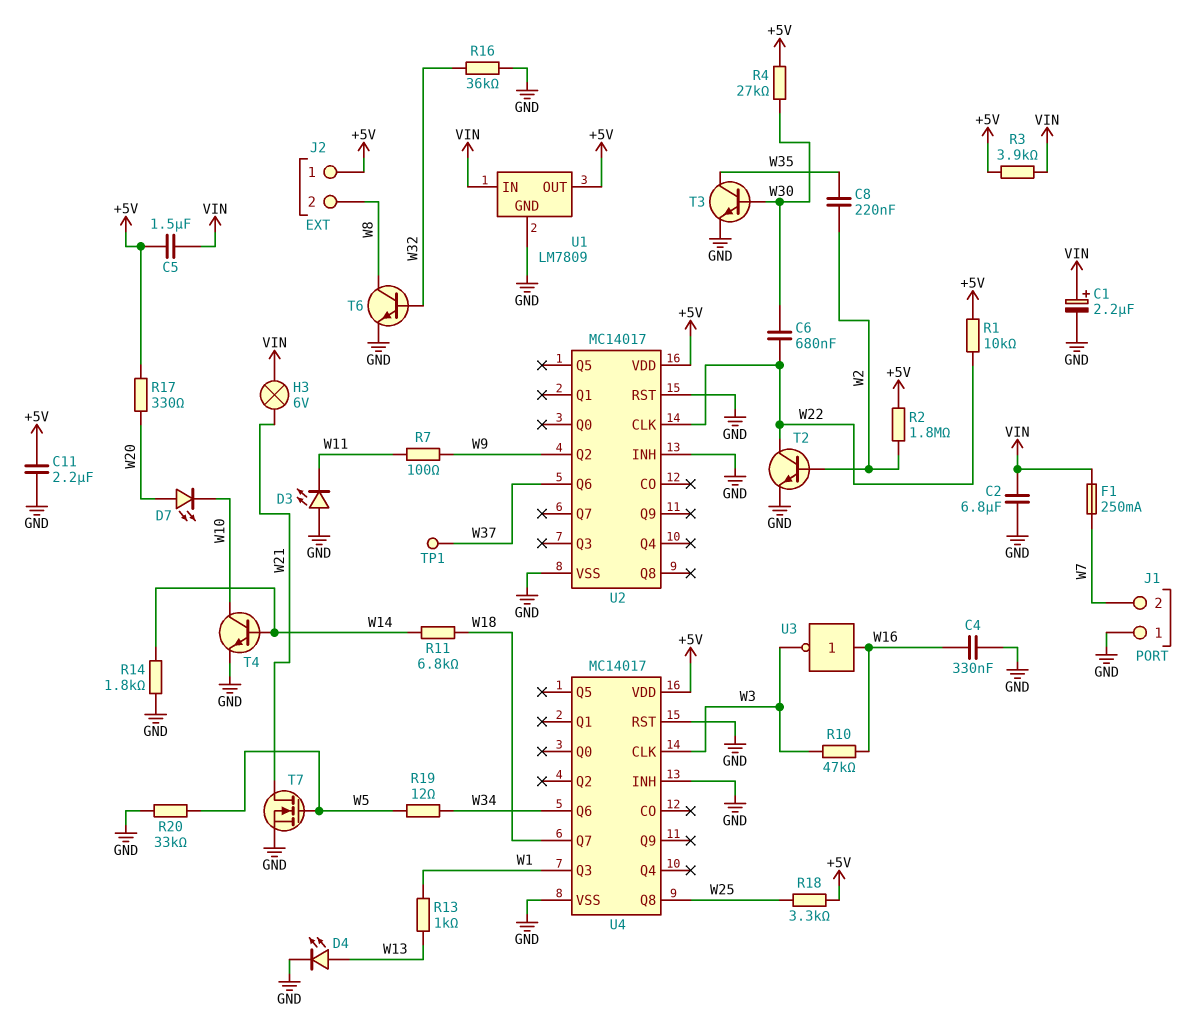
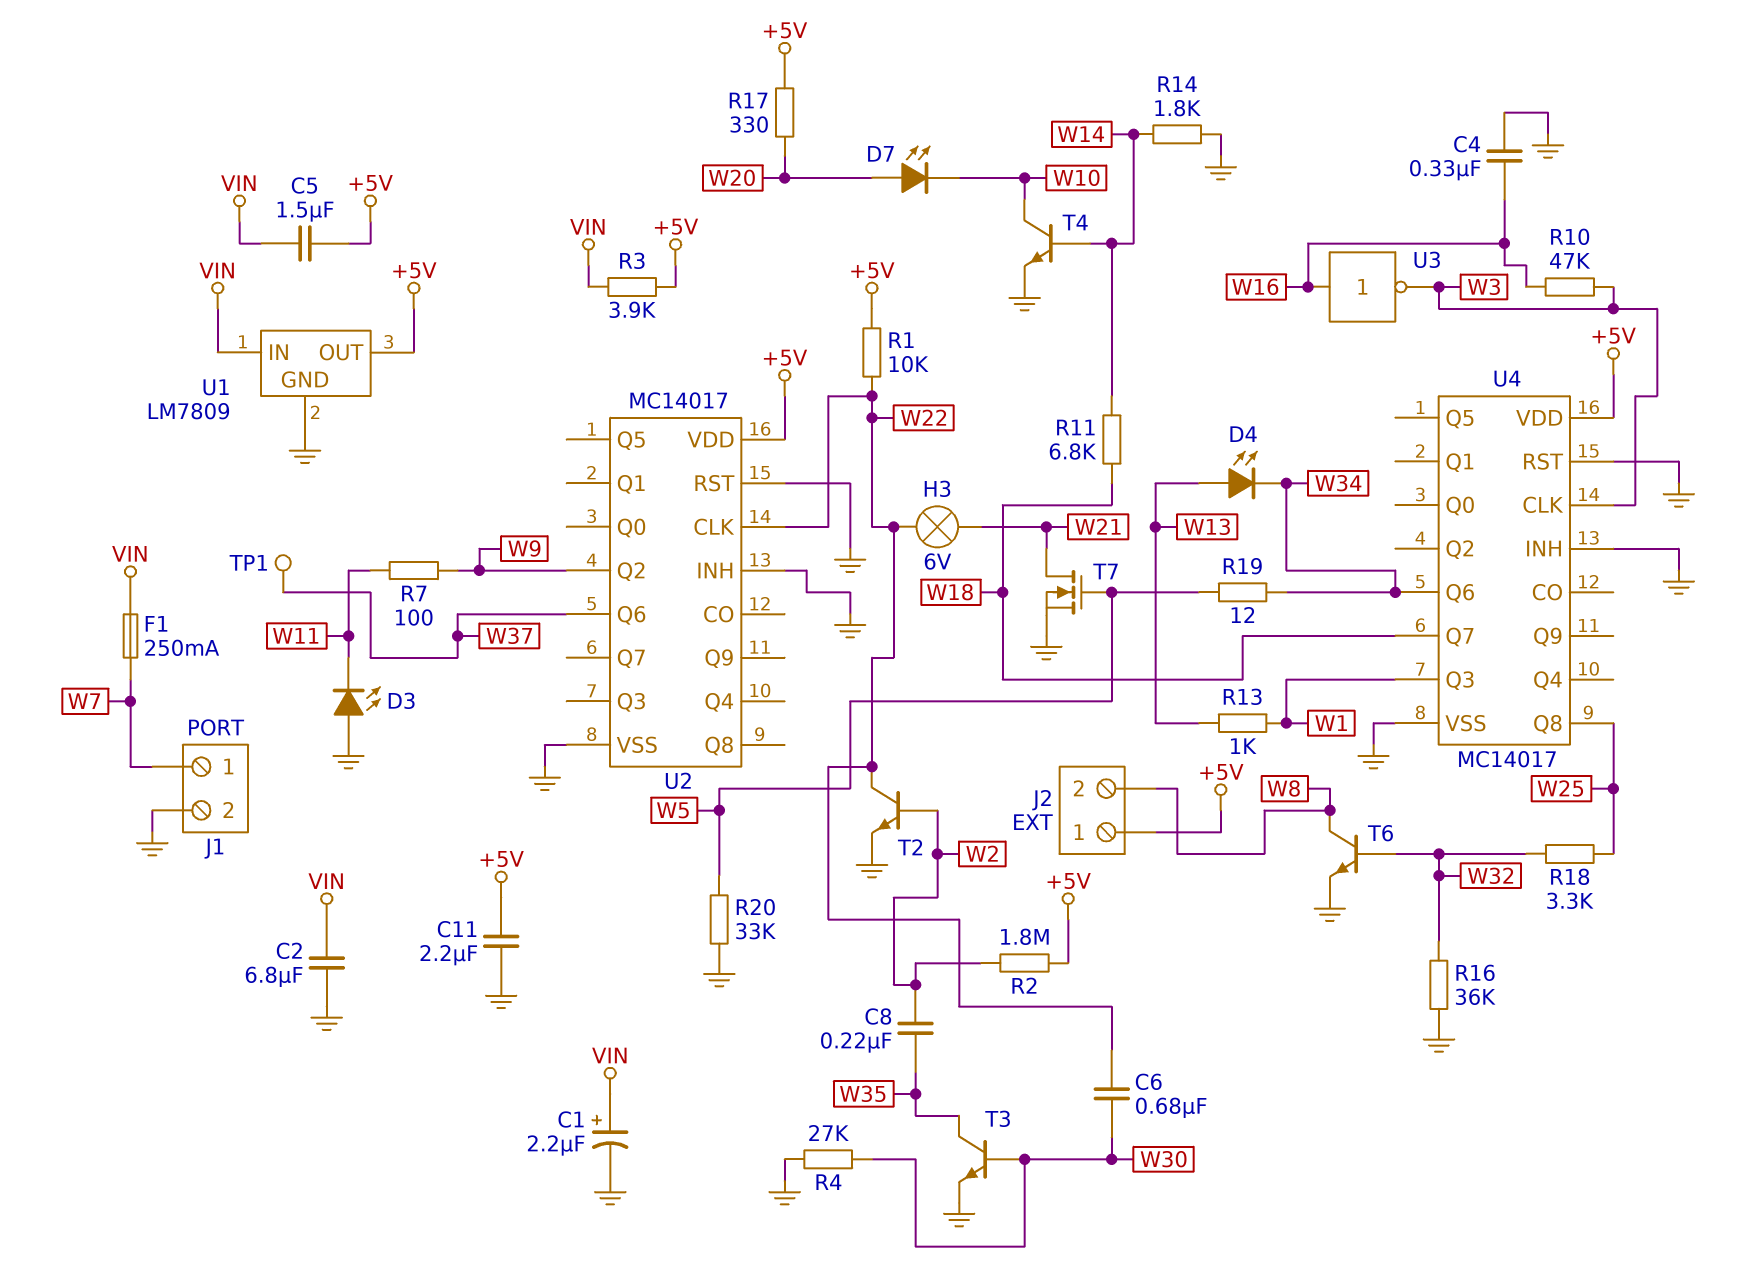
D4: LED (A W13, K GND) -> LED (A W13, K W34)
H3: lamp 6V (VIN, W21) -> lamp 6V (W21, W22)
J1 pin 1: GND -> W7
J1 pin 2: W7 -> GND
R4: 27k (+5V, W30) -> 27k (GND, W30)
R18: 3.3k (+5V, W25) -> 3.3k (W25, W32)

